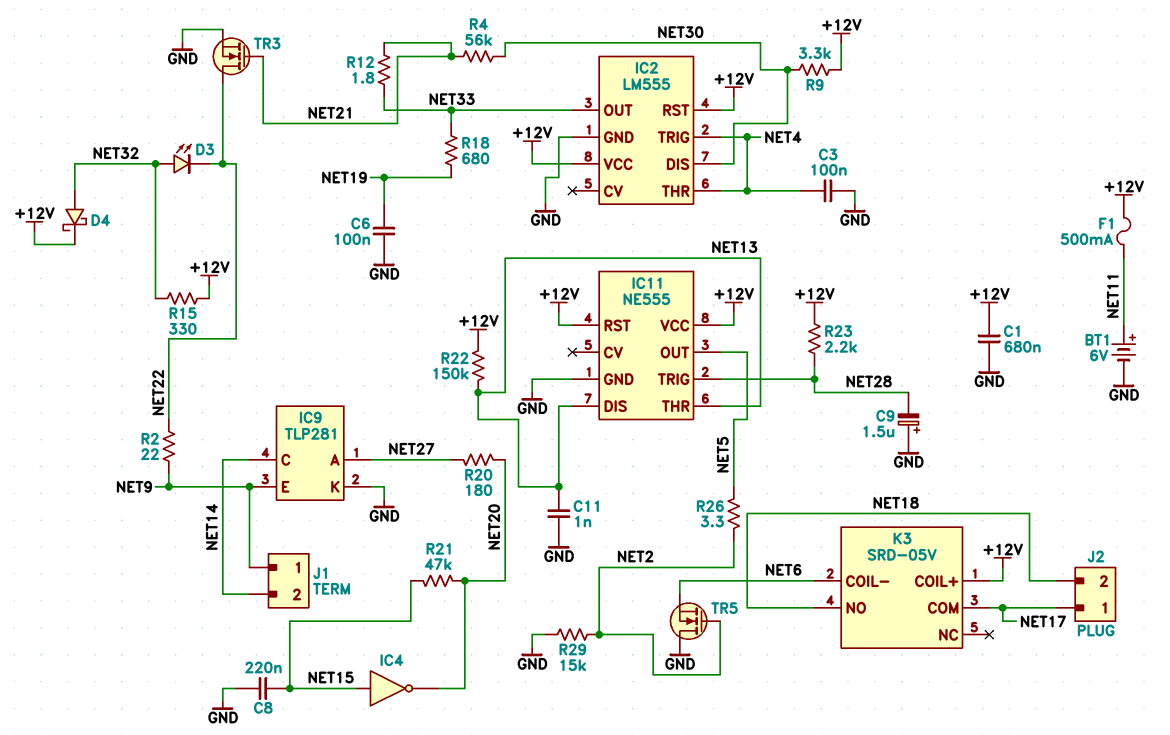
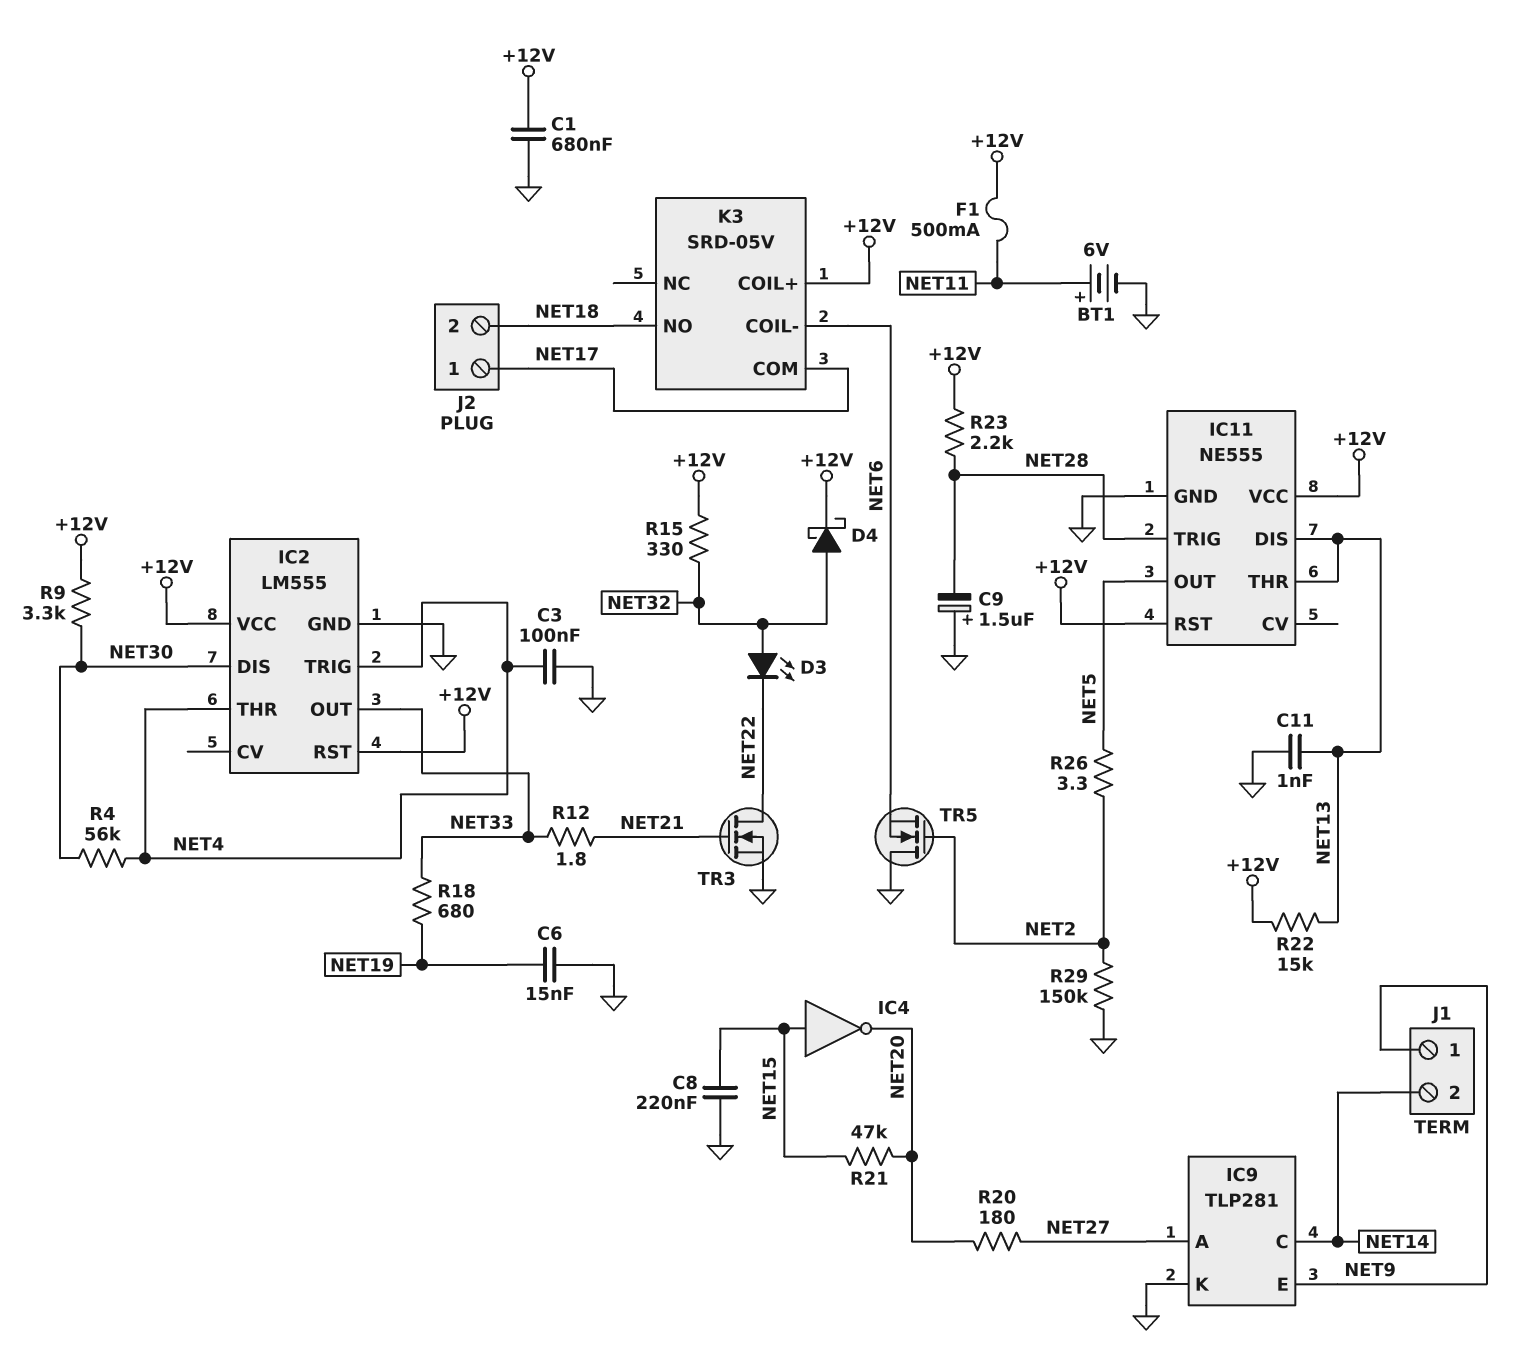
C6: 100nF (GND, NET19) -> 15nF (GND, NET19)
R2: 22 (NET9, NET22) -> none
R4: 56k (NET21, NET30) -> 56k (NET4, NET30)
R22: 150k (+12V, NET13) -> 15k (+12V, NET13)
R29: 15k (GND, NET2) -> 150k (GND, NET2)

